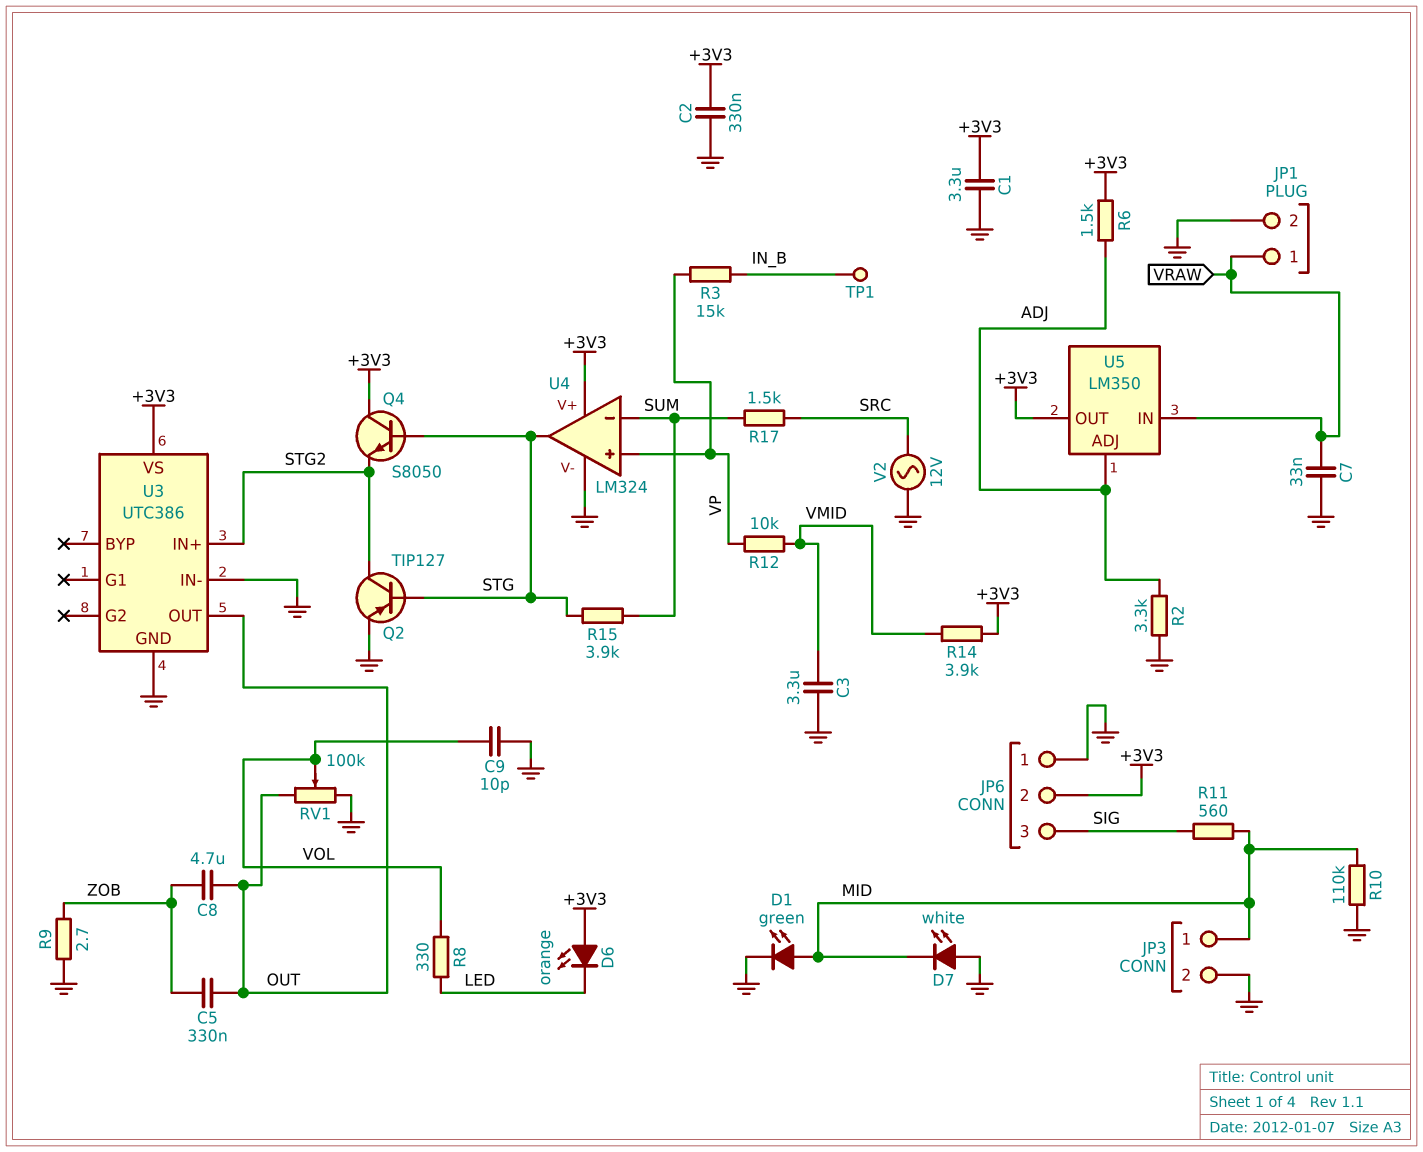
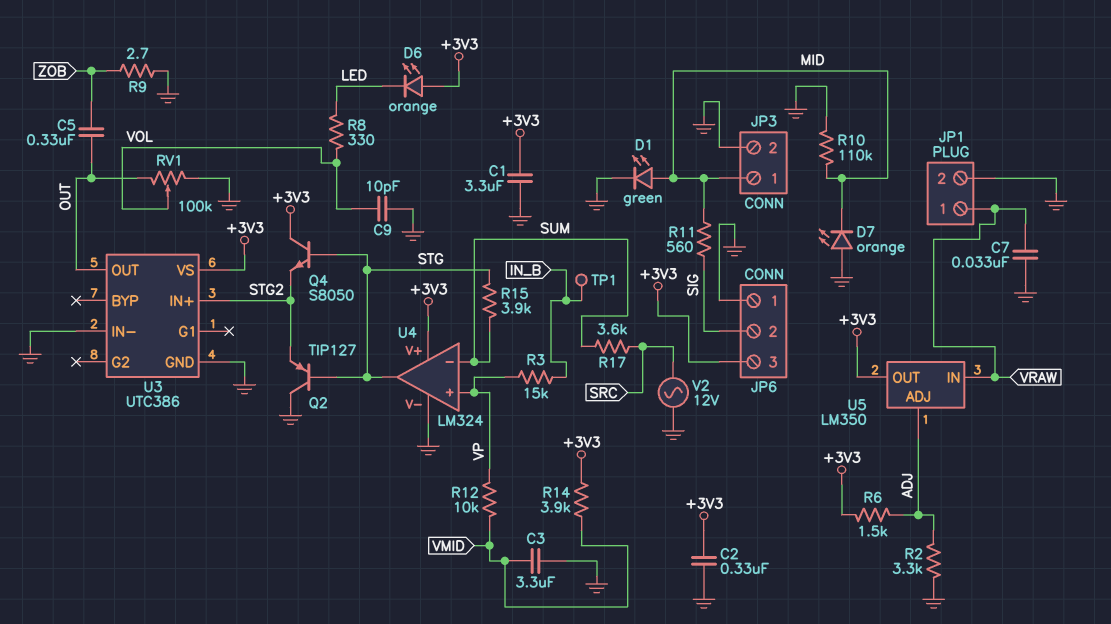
C8: 4.7uF (OUT, ZOB) -> none
D7: LED white (A GND, K MID) -> LED orange (A GND, K MID)
JP6 pin 2: +3V3 -> SIG
JP6 pin 3: SIG -> +3V3
Q2: PNP TIP127 (B STG, C STG2, E GND) -> PNP TIP127 (B STG, C GND, E STG2)
R17: 1.5k (SRC, SUM) -> 3.6k (SRC, SUM)

